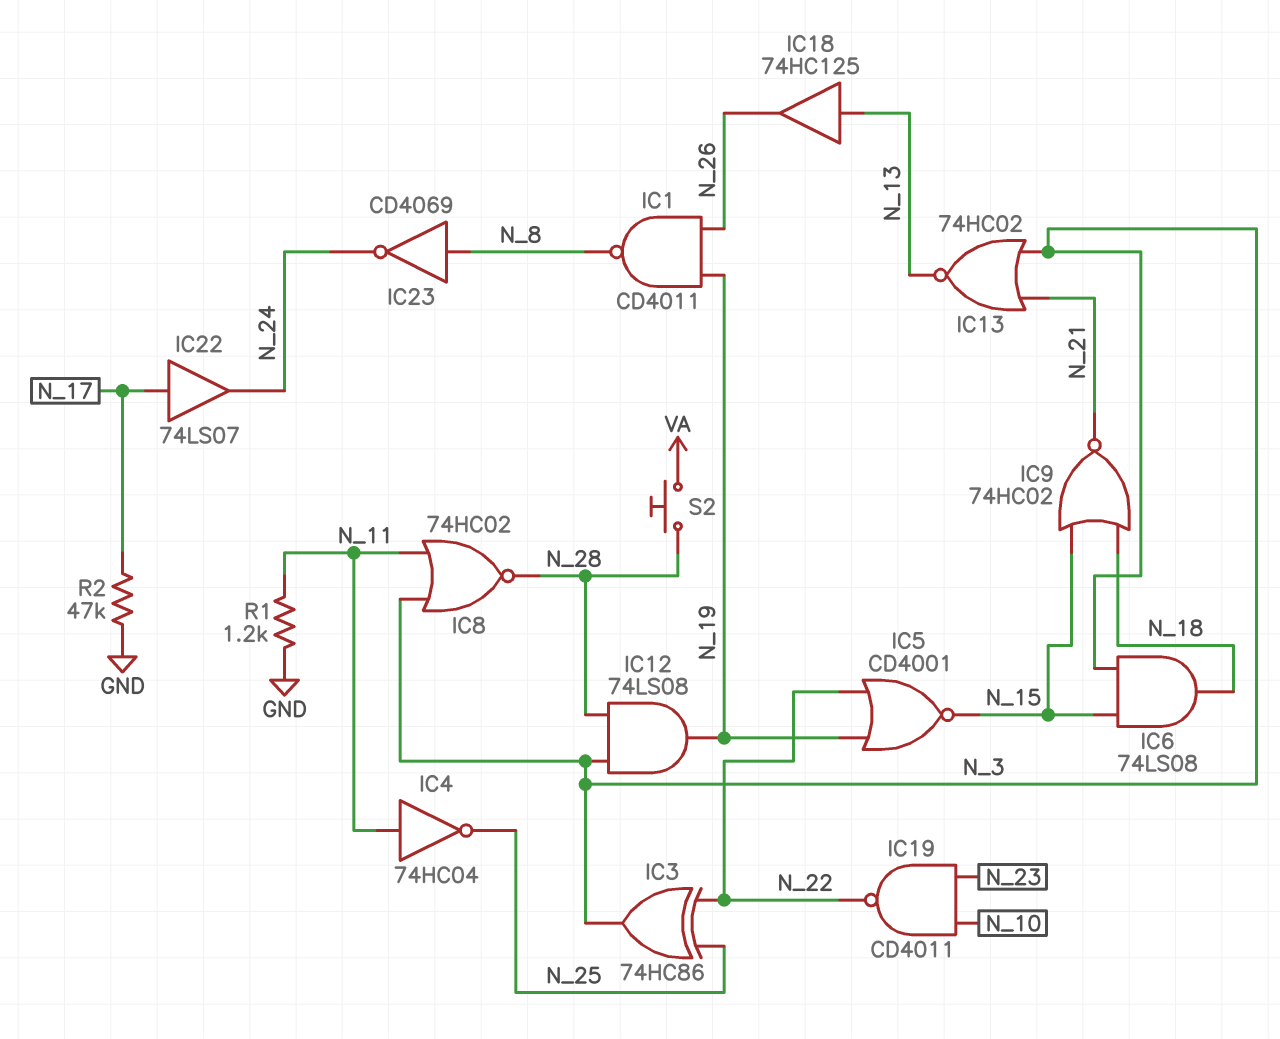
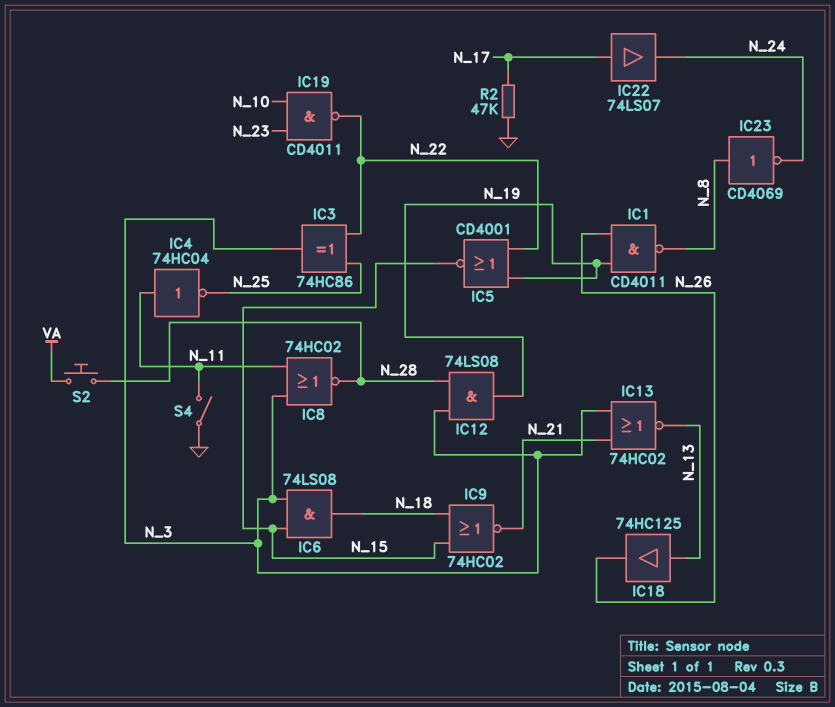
R1: 1.2k (GND, N_11) -> none
S4: none -> switch (GND, N_11)

